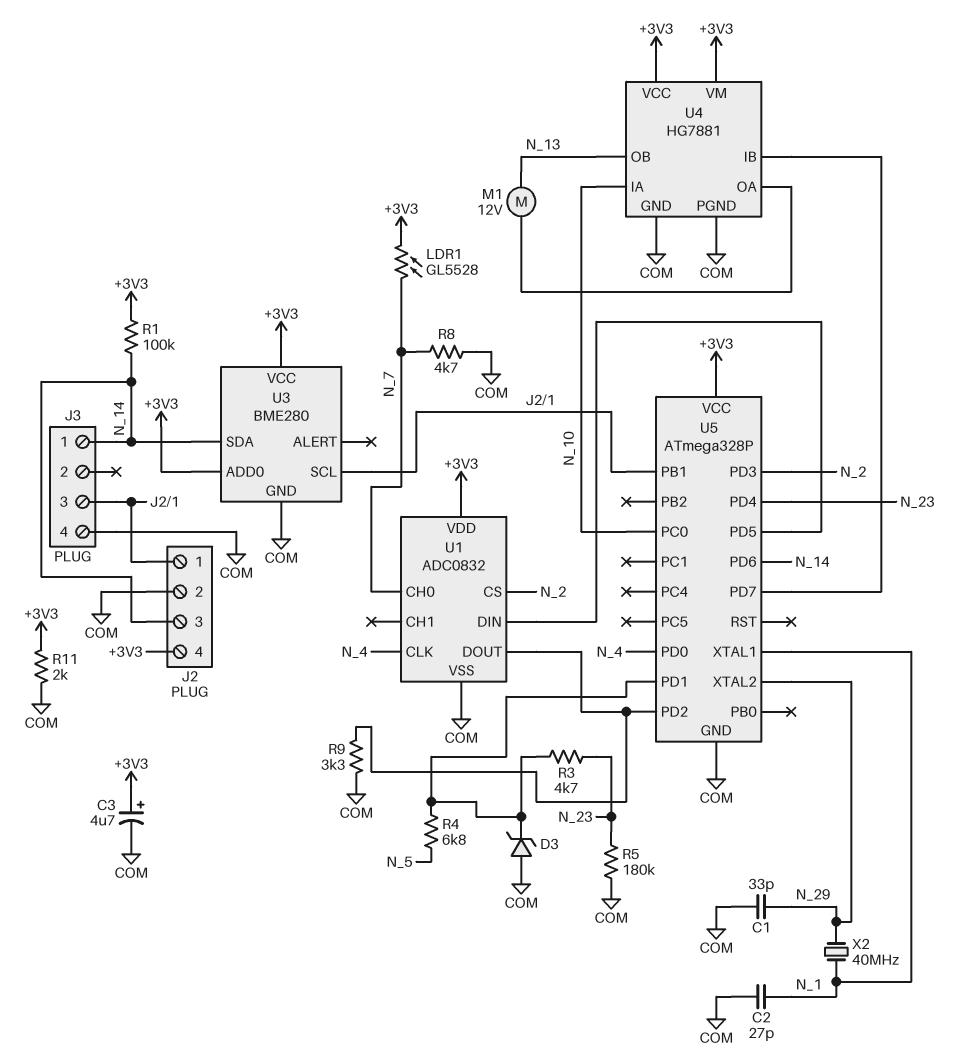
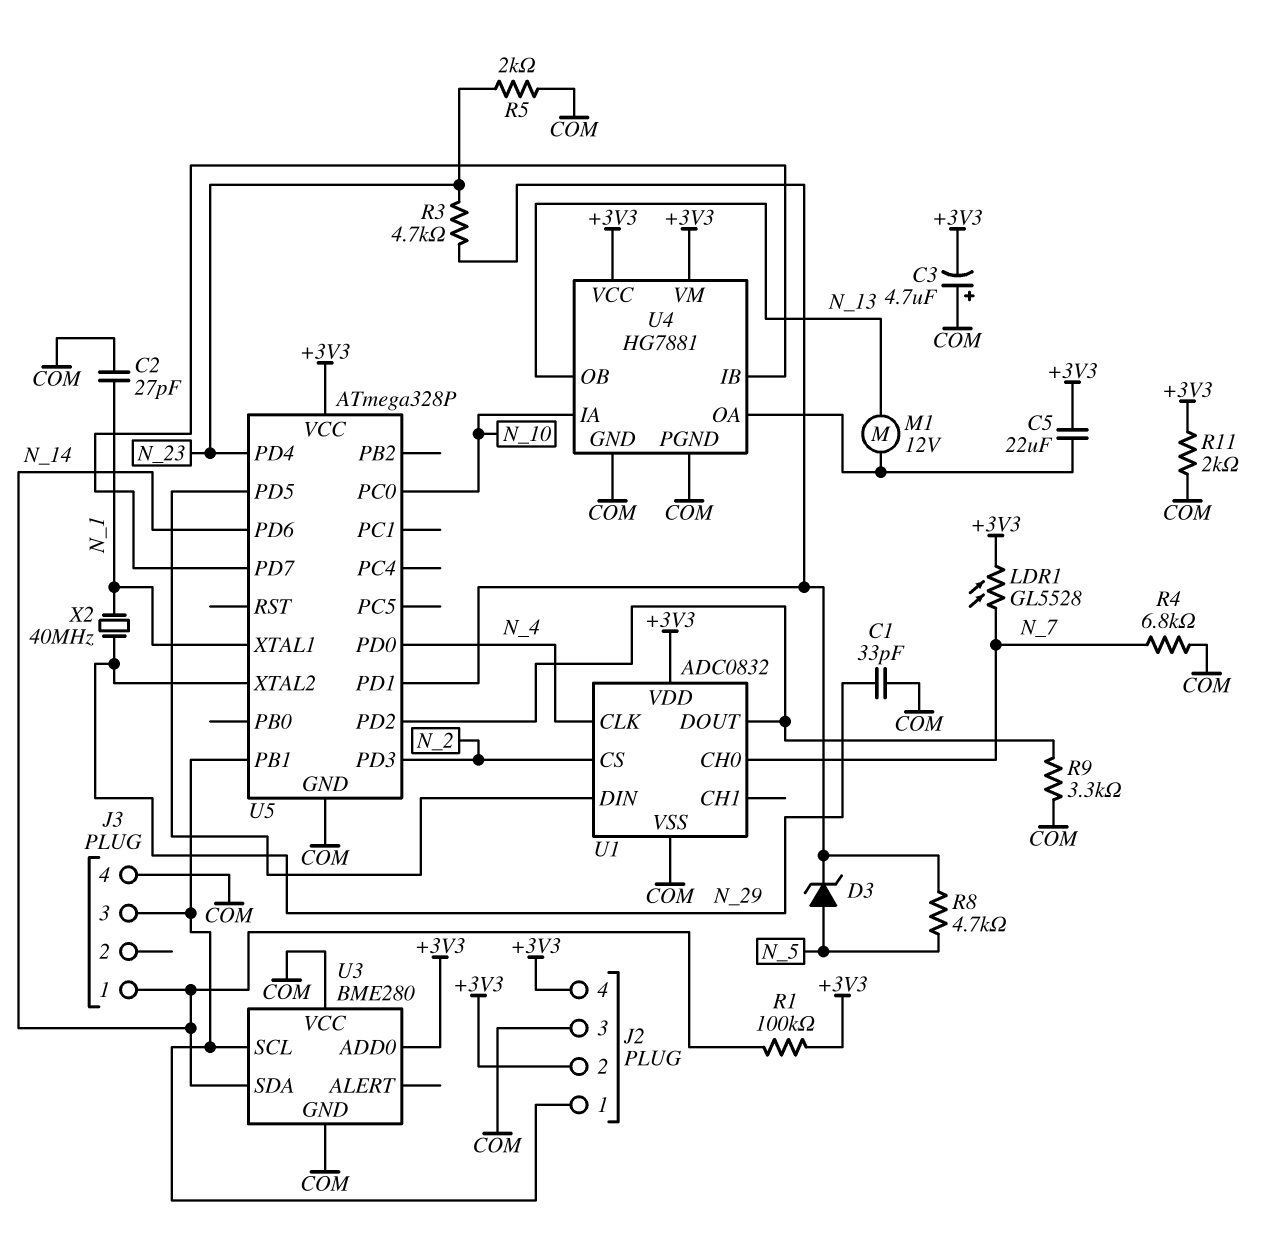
C3: 4.7uF (plus +3V3, minus COM) -> 4.7uF (plus COM, minus +3V3)
C5: none -> 22uF (+3V3, U4/OA)
D3: zener (A COM, K U5/PD1) -> zener (A N_5, K U5/PD1)
J2 pin 2: COM -> +3V3
J2 pin 3: N_14 -> COM
R4: 6.8k (N_5, U5/PD1) -> 6.8k (COM, N_7)
R5: 180k (COM, N_23) -> 2k (COM, N_23)
R8: 4.7k (COM, N_7) -> 4.7k (N_5, U5/PD1)
U3 pin VCC: +3V3 -> COM

